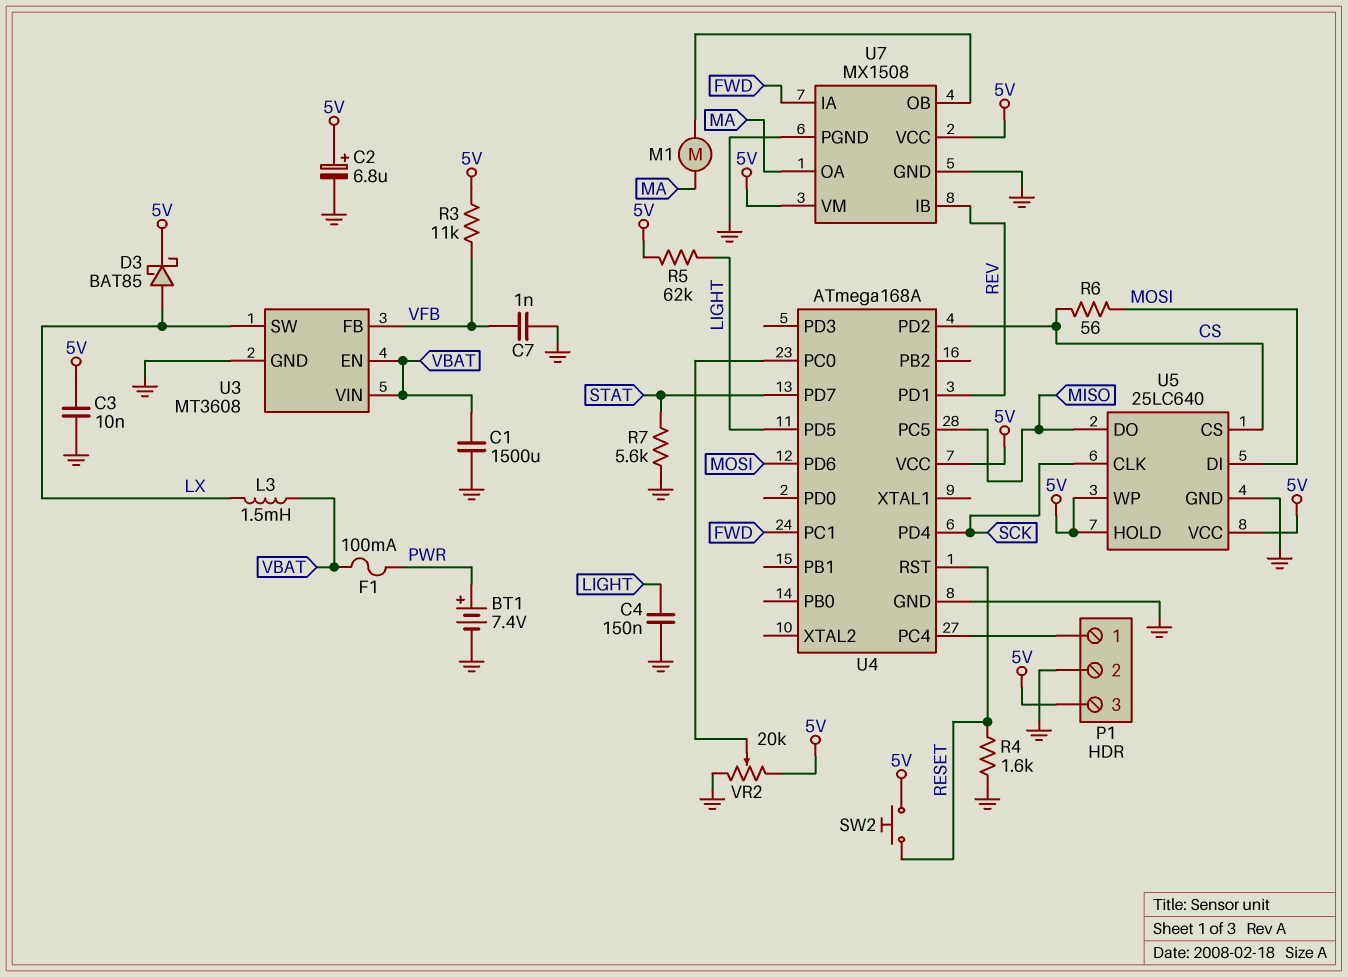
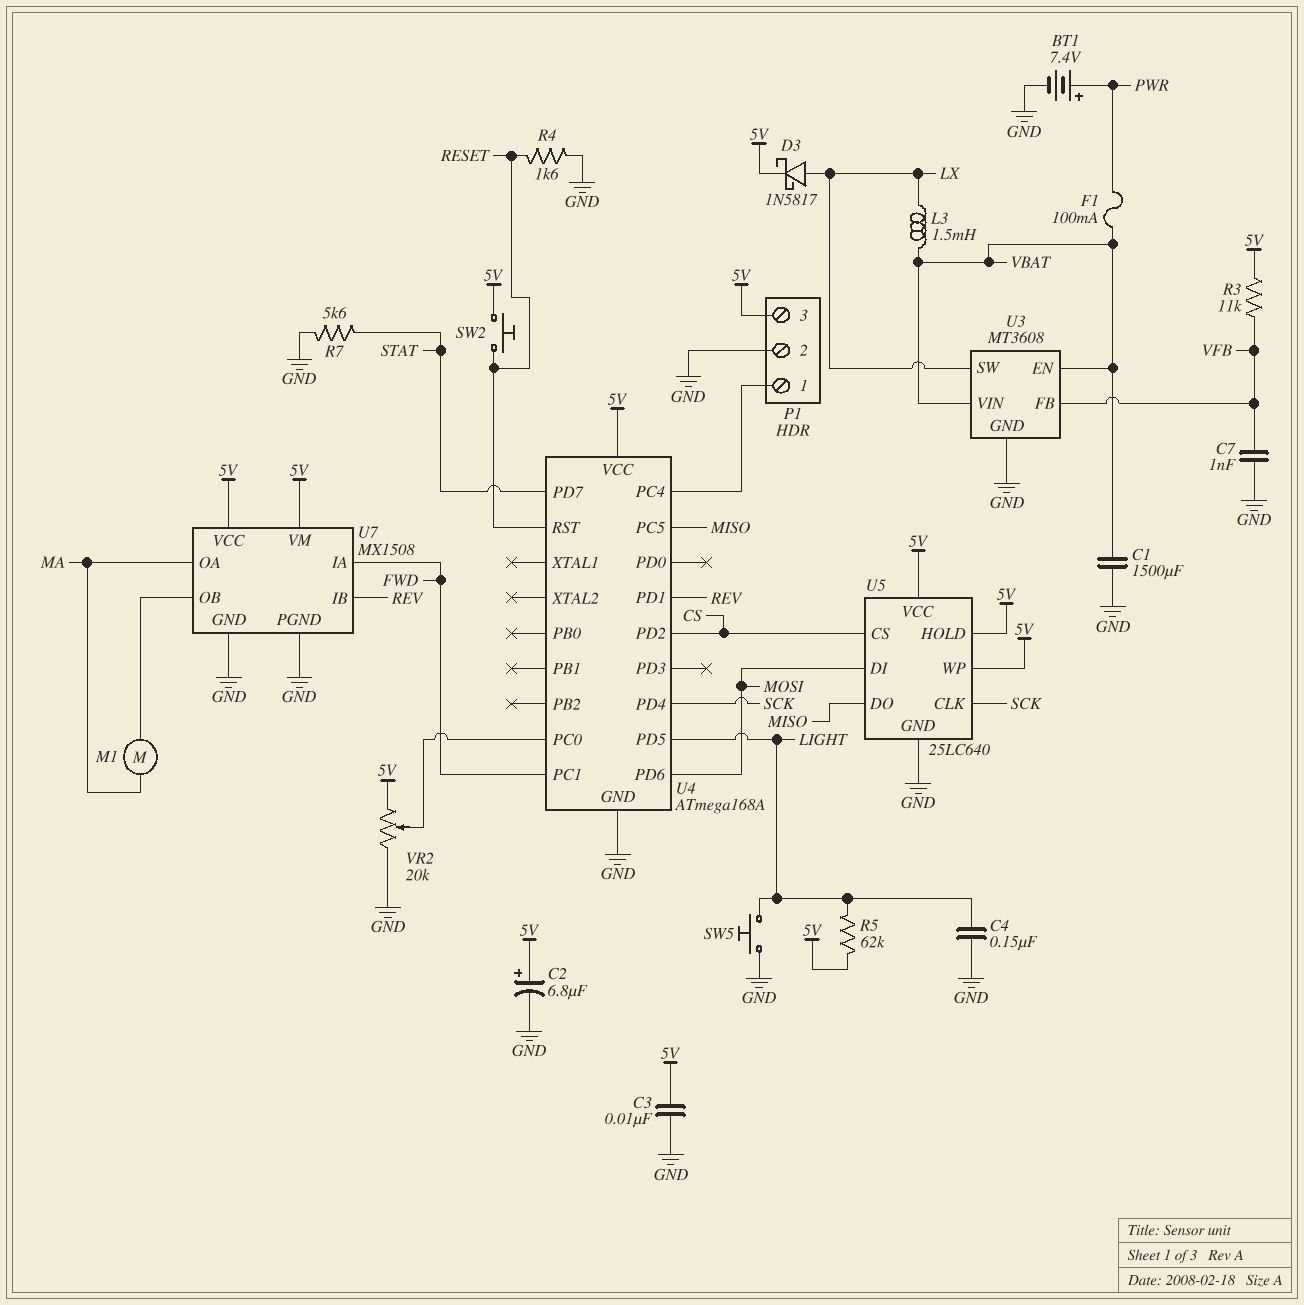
D3: schottky BAT85 (A LX, K 5V) -> schottky 1N5817 (A LX, K 5V)
R6: 56 (CS, MOSI) -> none
SW5: none -> button (GND, LIGHT)

